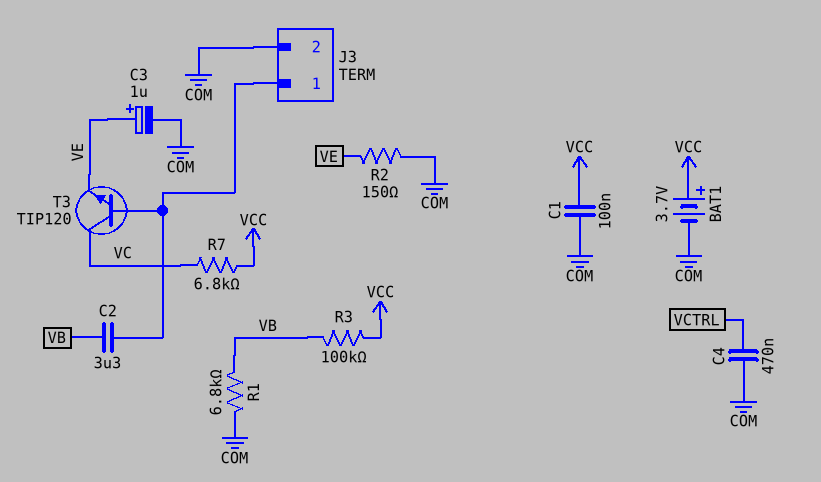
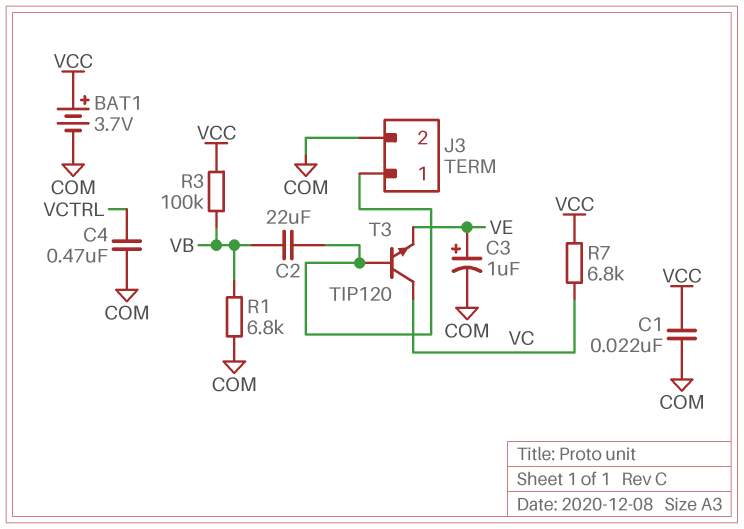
C1: 100nF (COM, VCC) -> 22nF (COM, VCC)
C2: 3.3uF (J3/1, VB) -> 22uF (J3/1, VB)
R2: 150 (COM, VE) -> none

